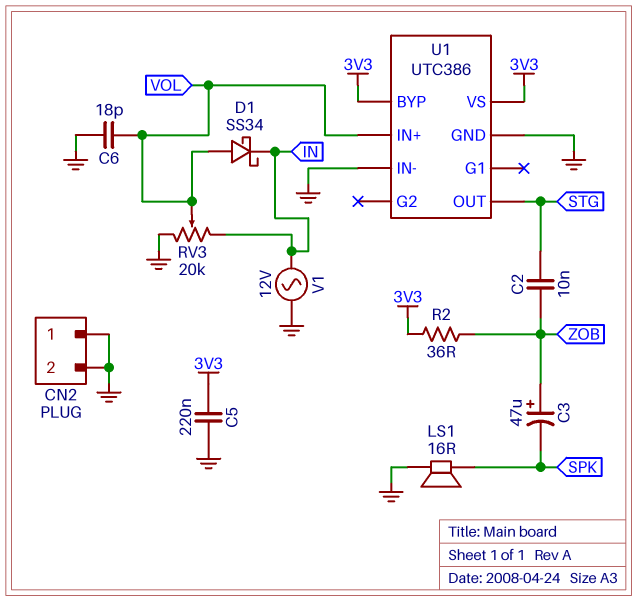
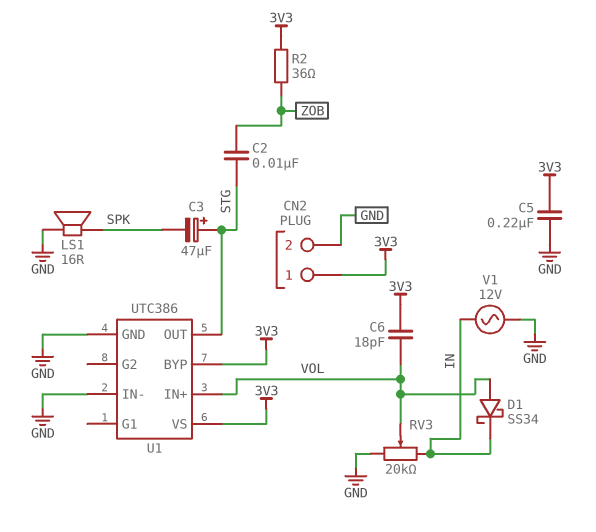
C3: 47uF (plus ZOB, minus SPK) -> 47uF (plus STG, minus SPK)
C6: 18pF (GND, VOL) -> 18pF (3V3, VOL)
CN2 pin 1: GND -> 3V3

